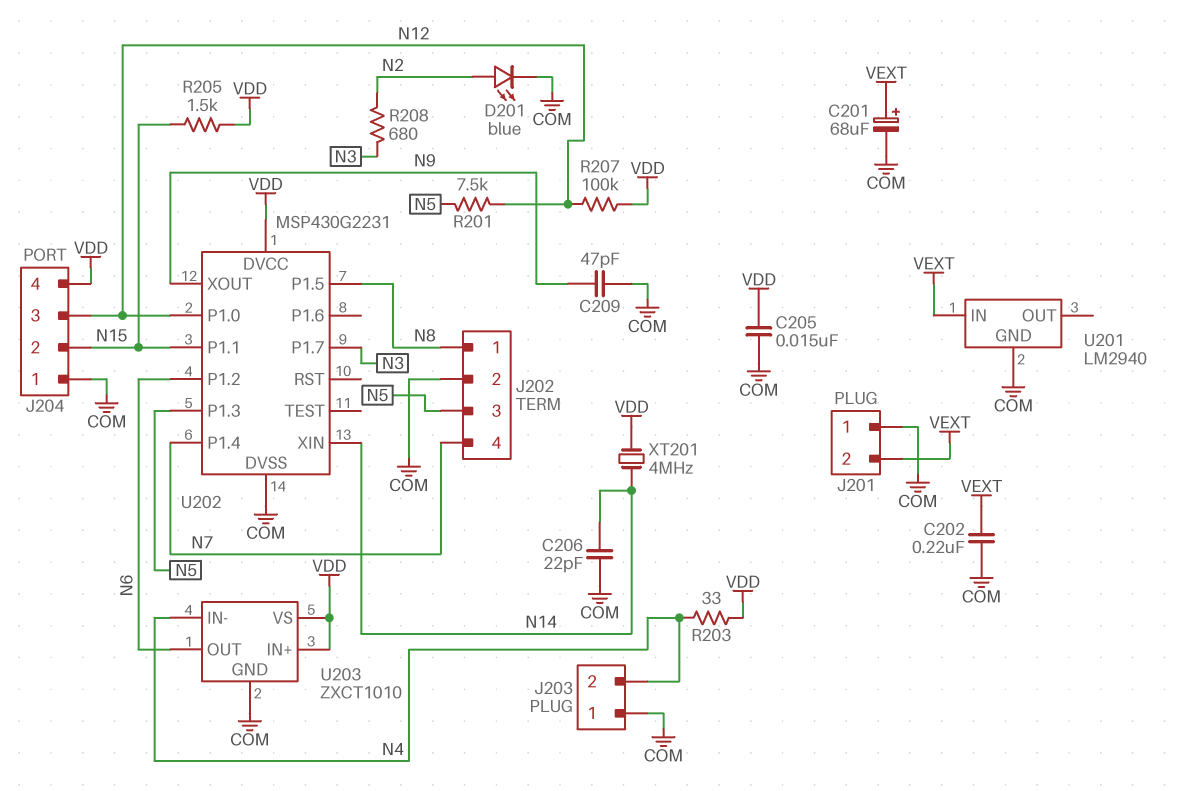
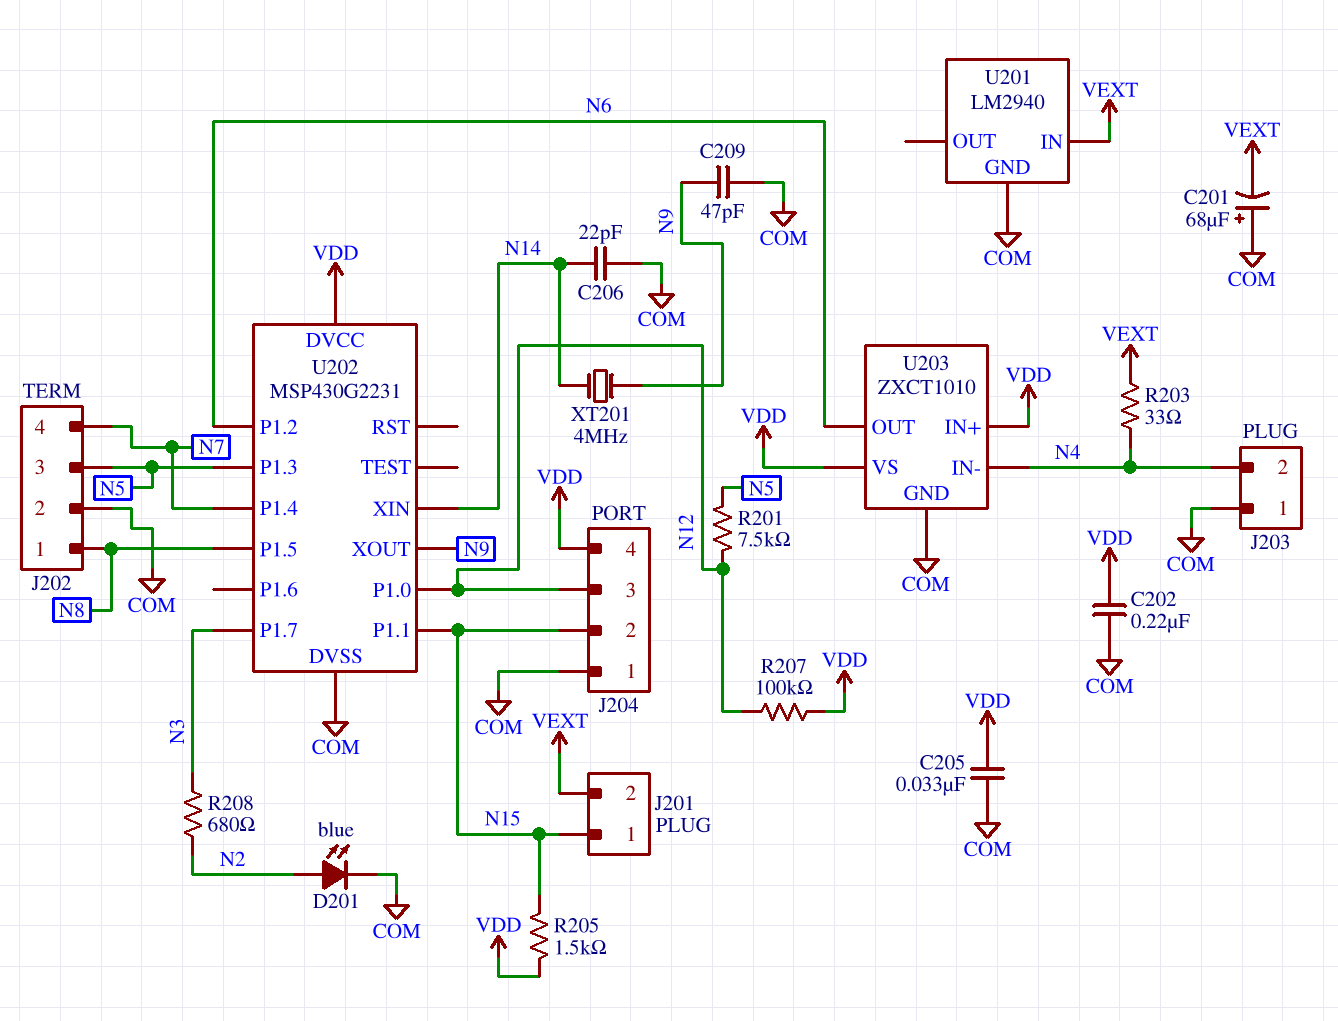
C201: 68uF (plus VEXT, minus COM) -> 68uF (plus COM, minus VEXT)
C202: 220nF (COM, VEXT) -> 220nF (COM, VDD)
C205: 15nF (COM, VDD) -> 33nF (COM, VDD)
J201 pin 1: COM -> N15
R203: 33 (N4, VDD) -> 33 (N4, VEXT)
XT201: 4MHz (N14, VDD) -> 4MHz (N9, N14)

